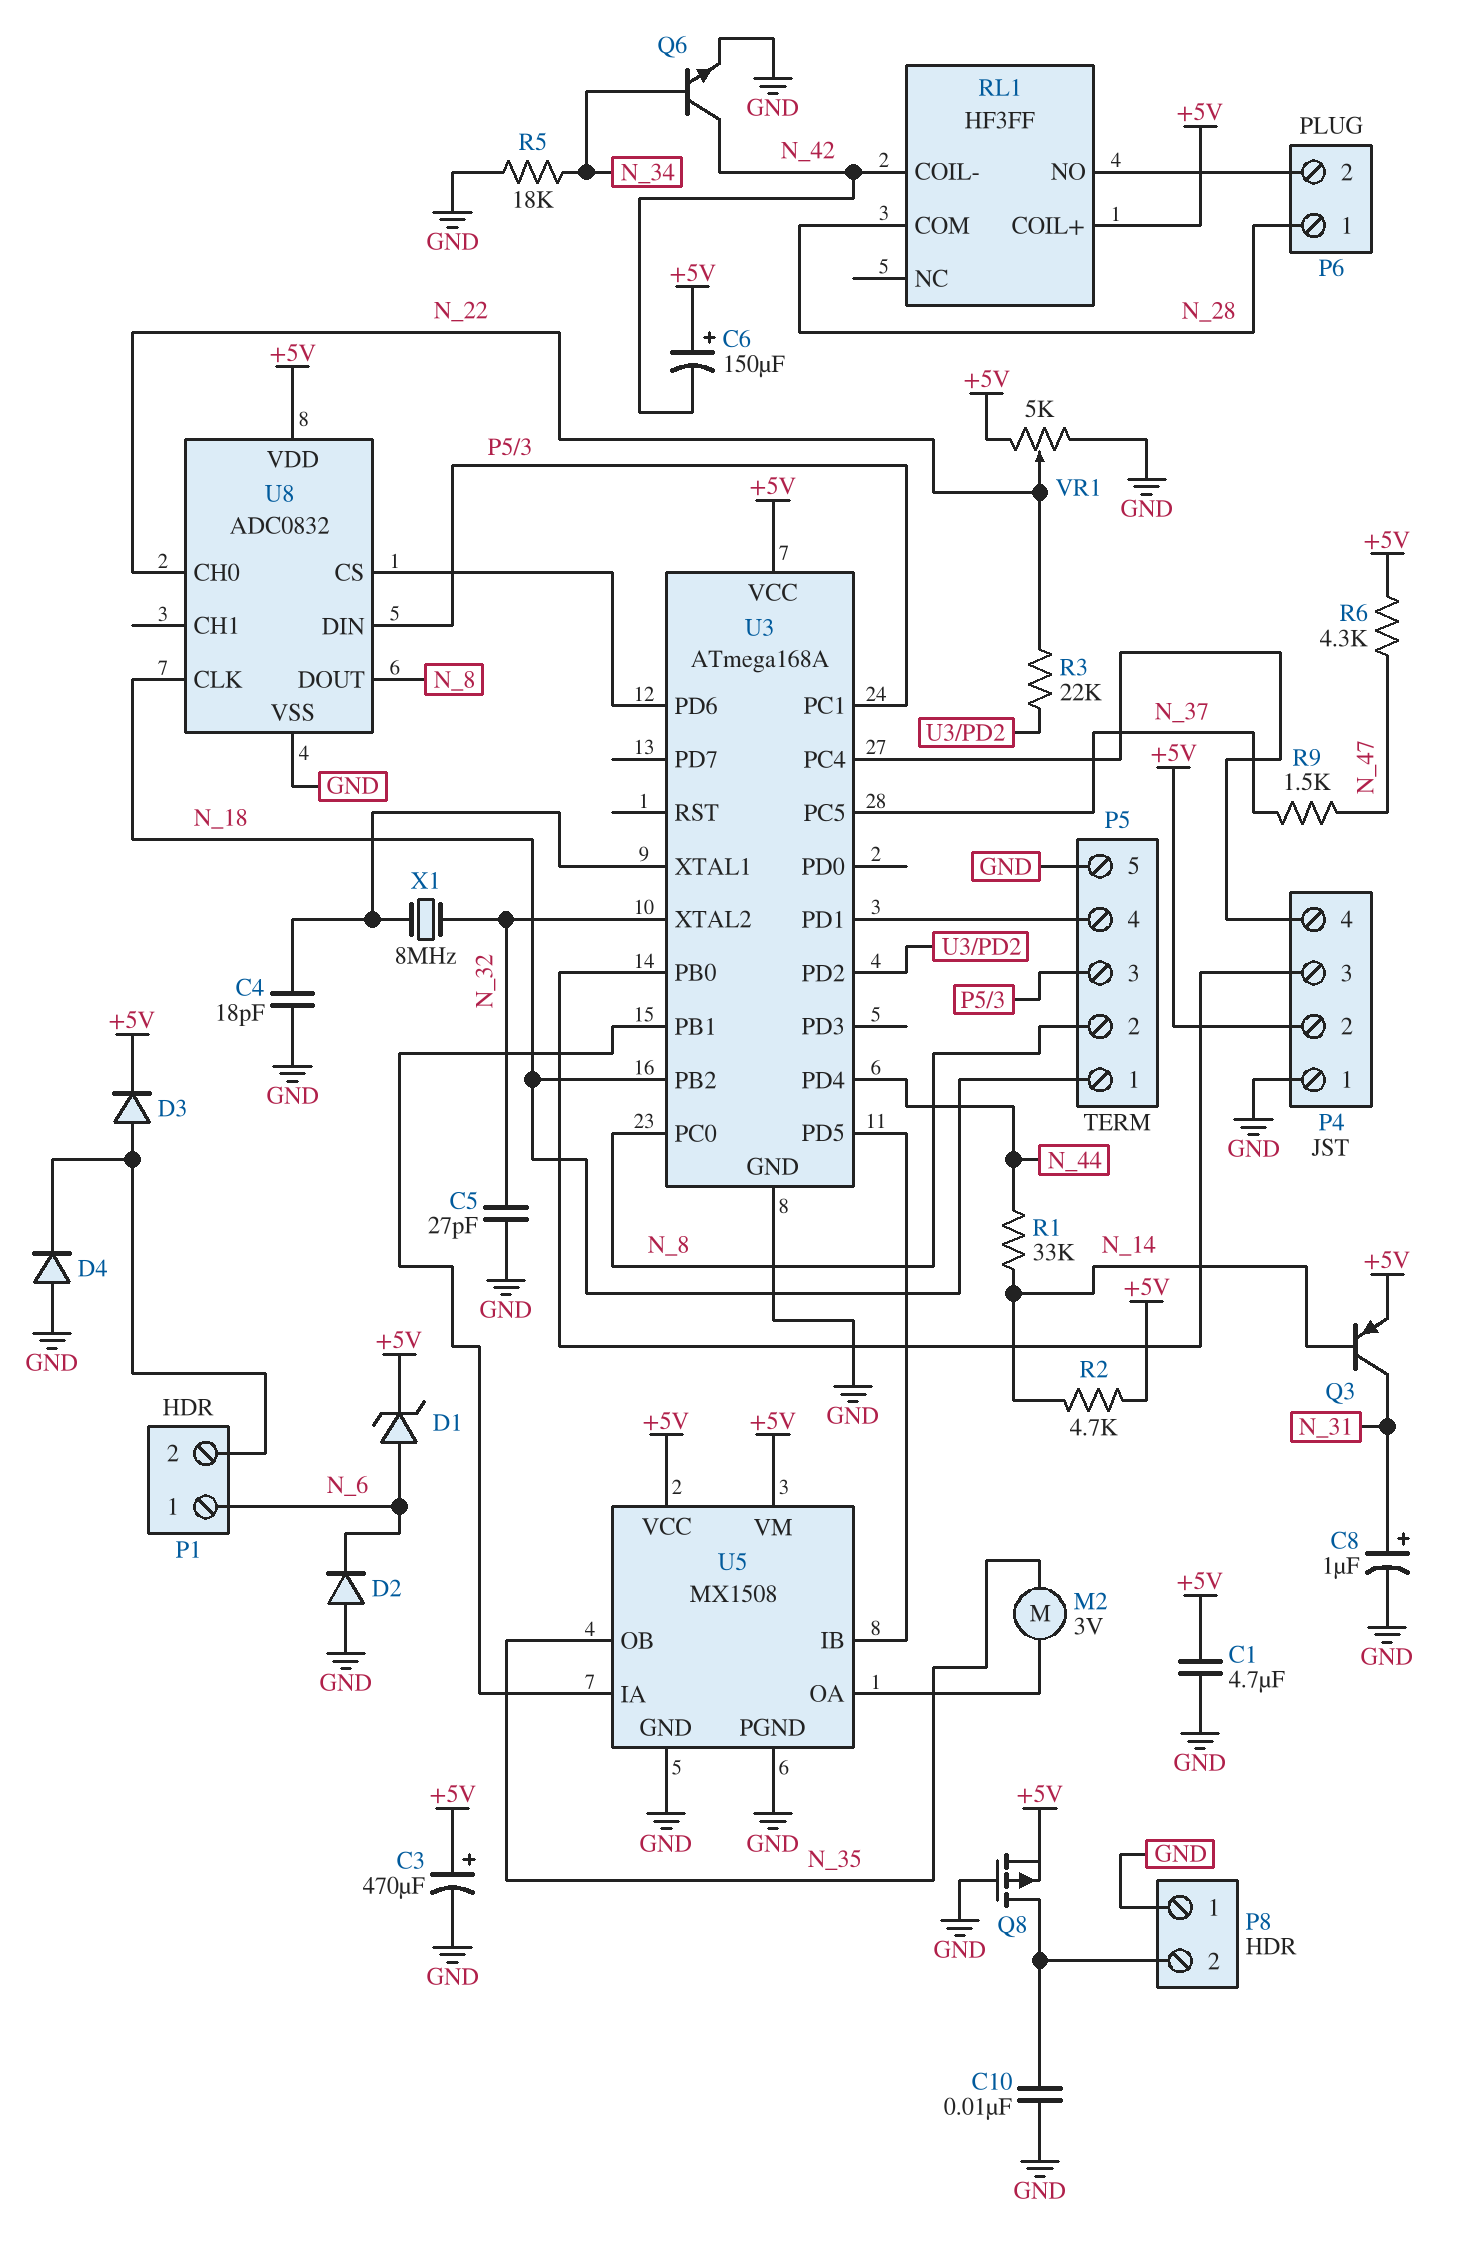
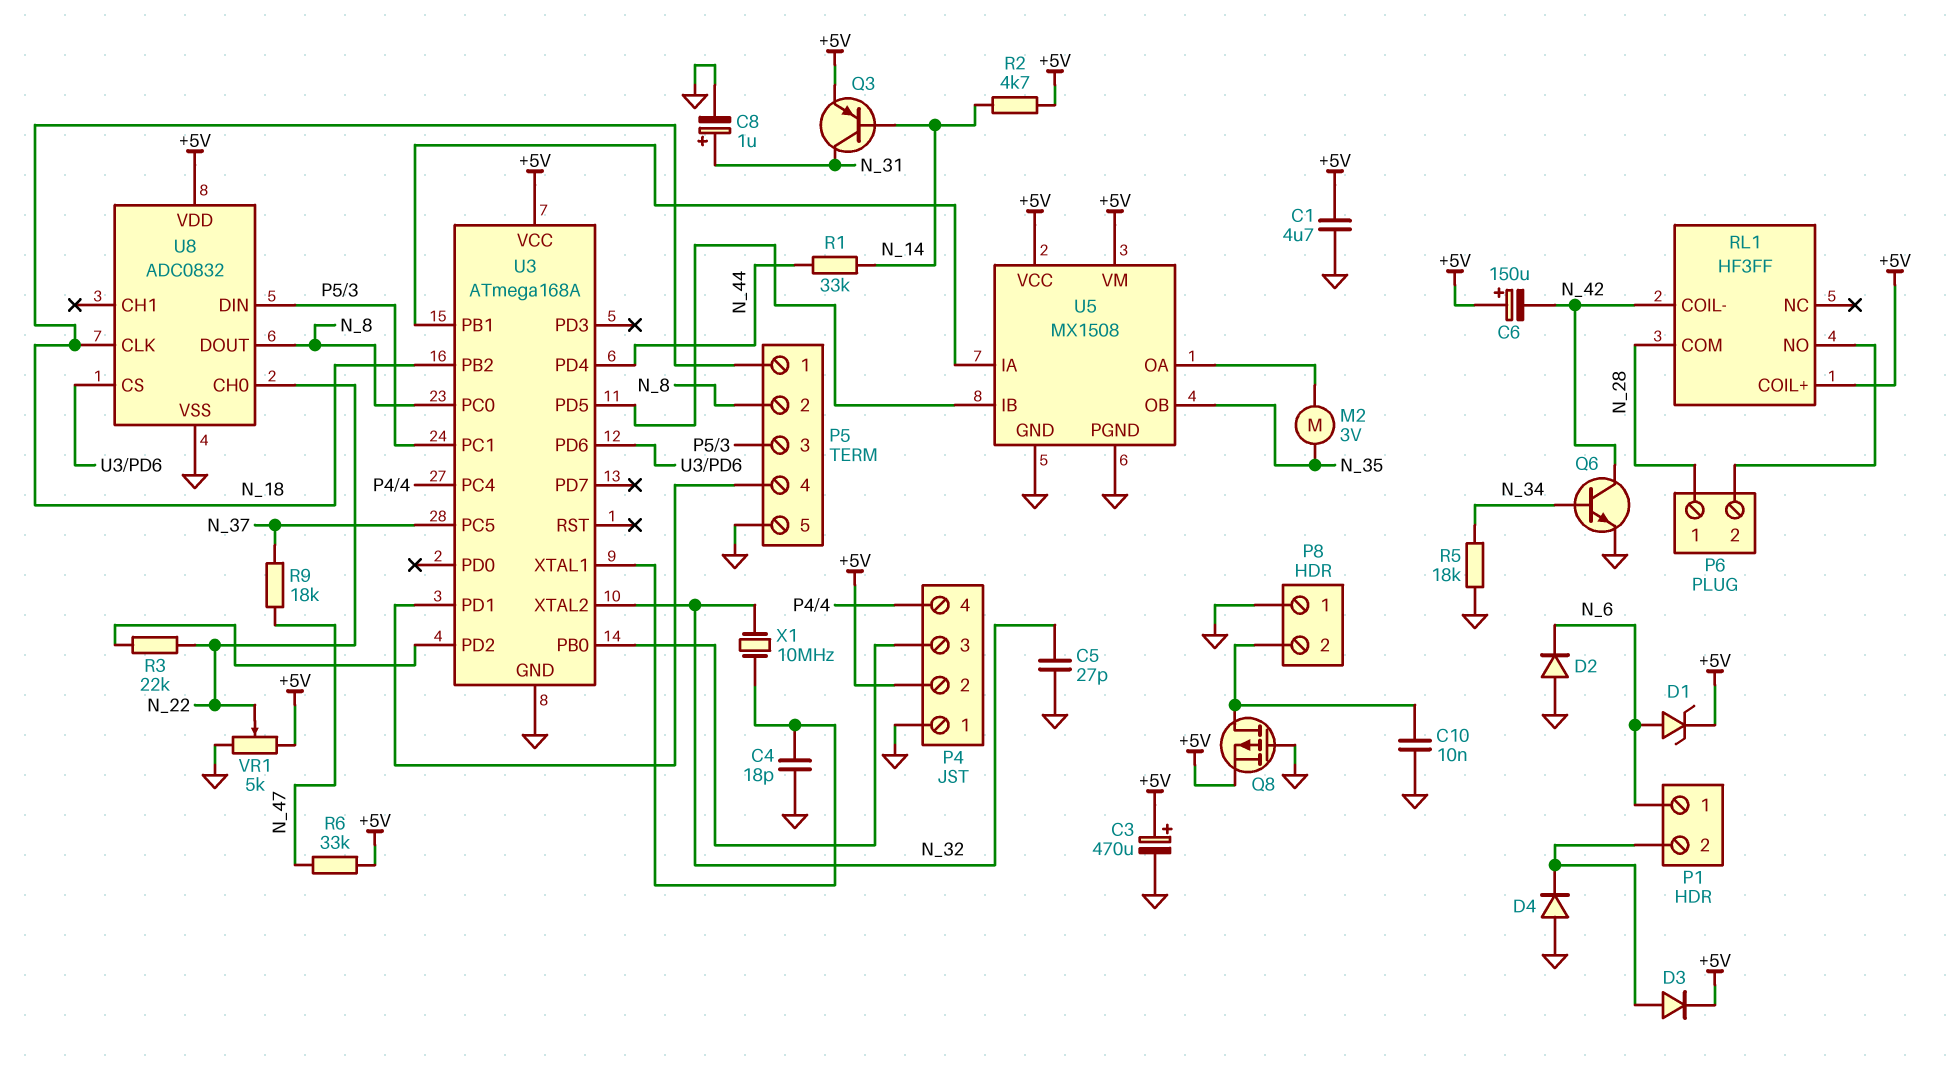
R6: 4.3k (+5V, N_47) -> 33k (+5V, N_47)
R9: 1.5k (N_37, N_47) -> 18k (N_37, N_47)
X1: 8MHz (N_32, U3/XTAL1) -> 10MHz (N_32, U3/XTAL1)

